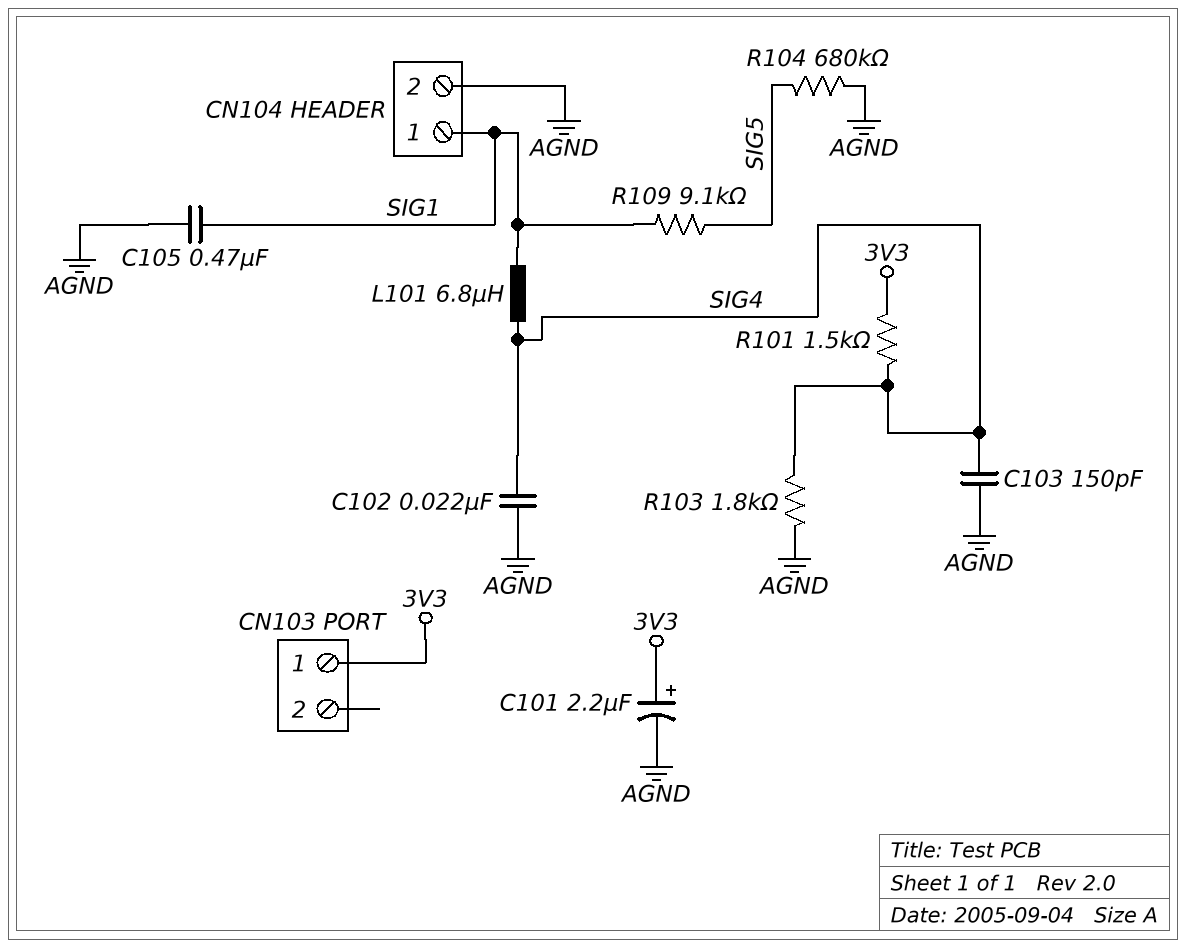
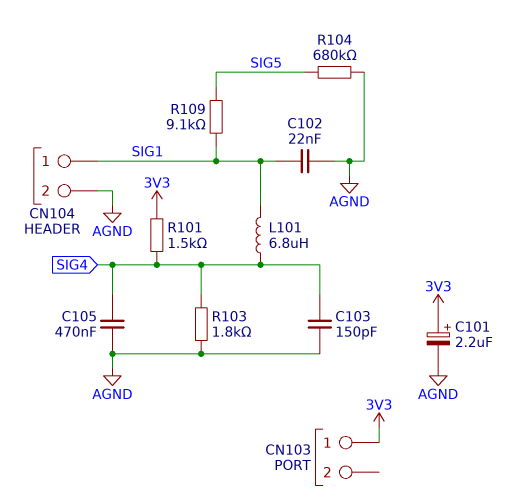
C102: 22nF (AGND, SIG4) -> 22nF (AGND, SIG1)
C105: 470nF (AGND, SIG1) -> 470nF (AGND, SIG4)

